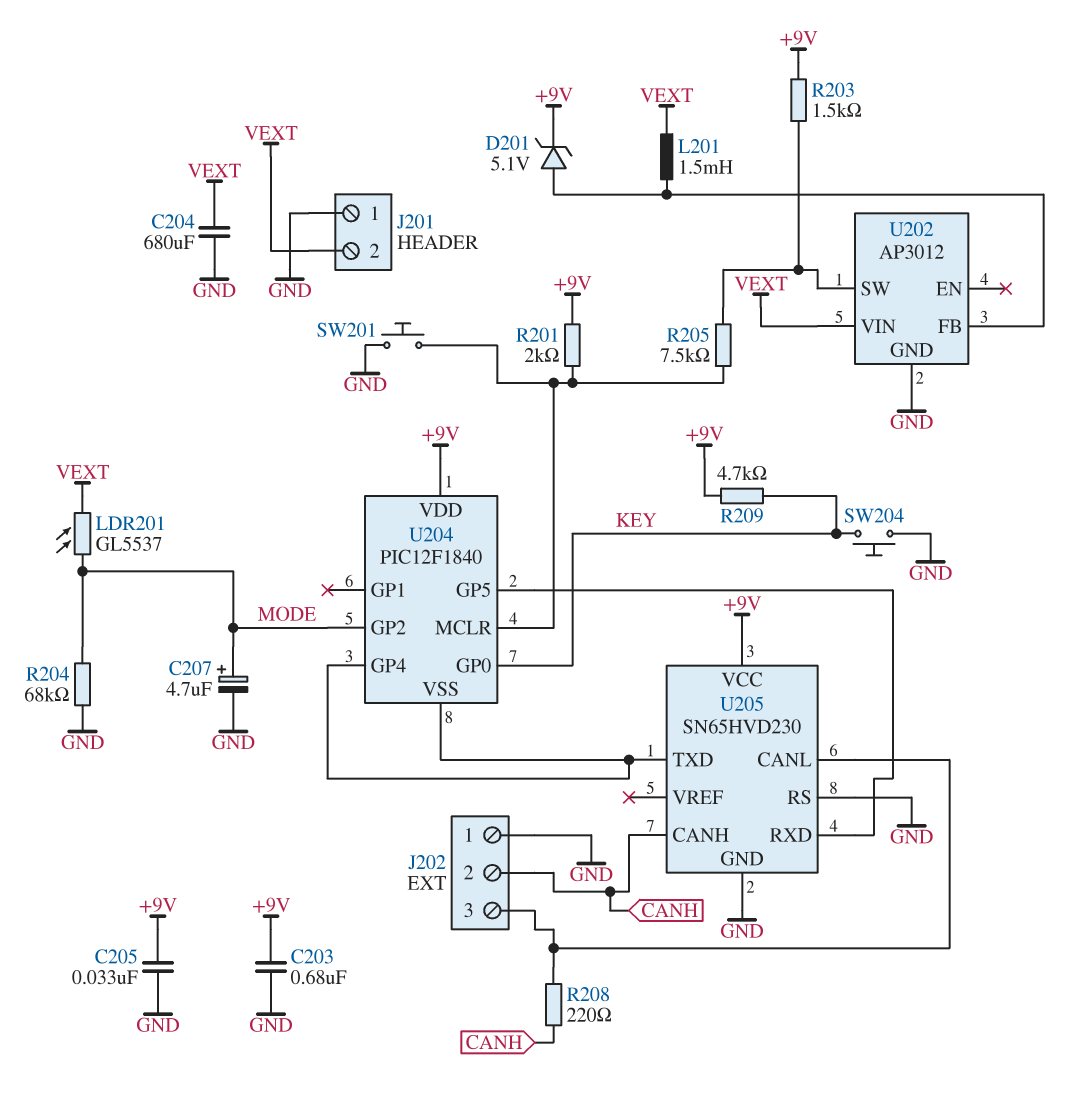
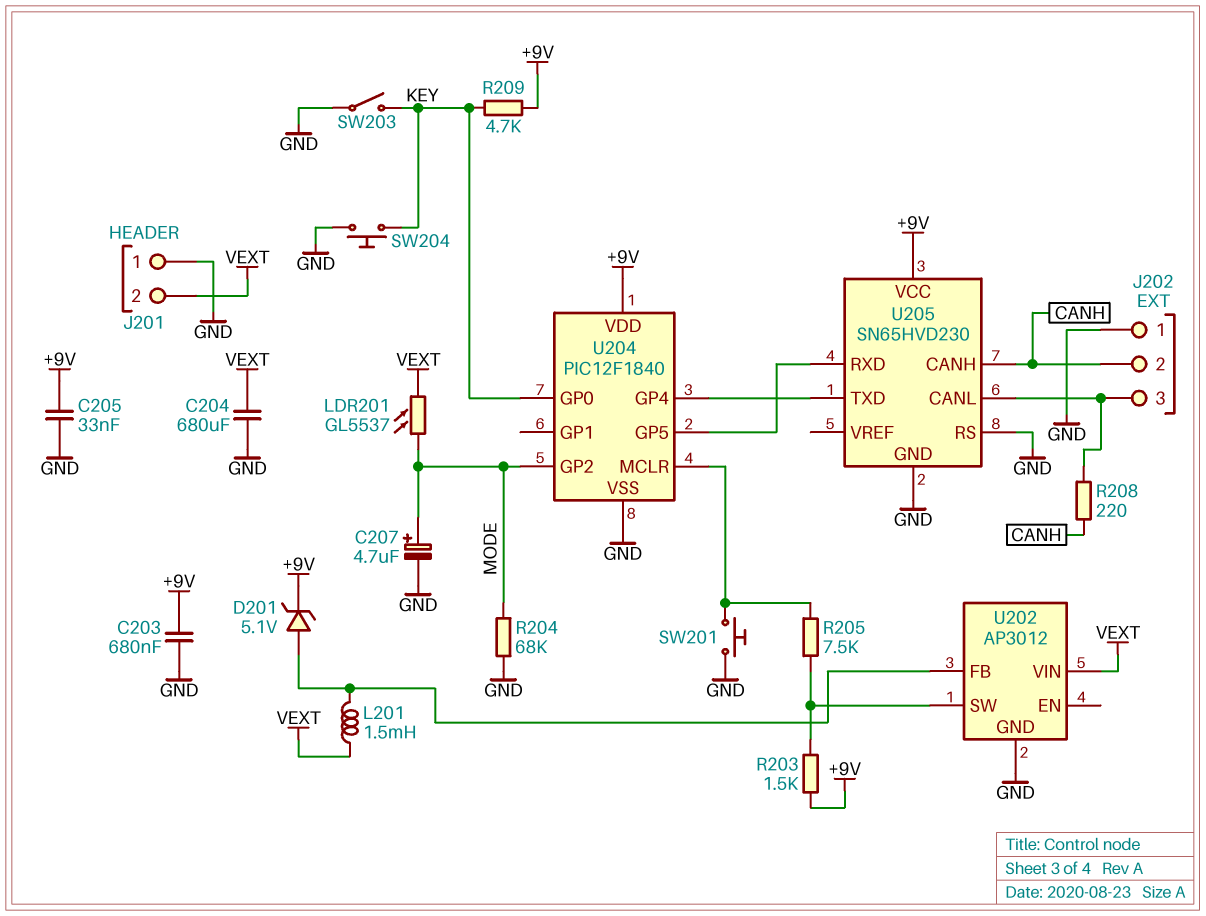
R201: 2k (+9V, U204/MCLR) -> none
SW203: none -> switch (GND, KEY)
U204 pin VSS: U204/GP4 -> GND

